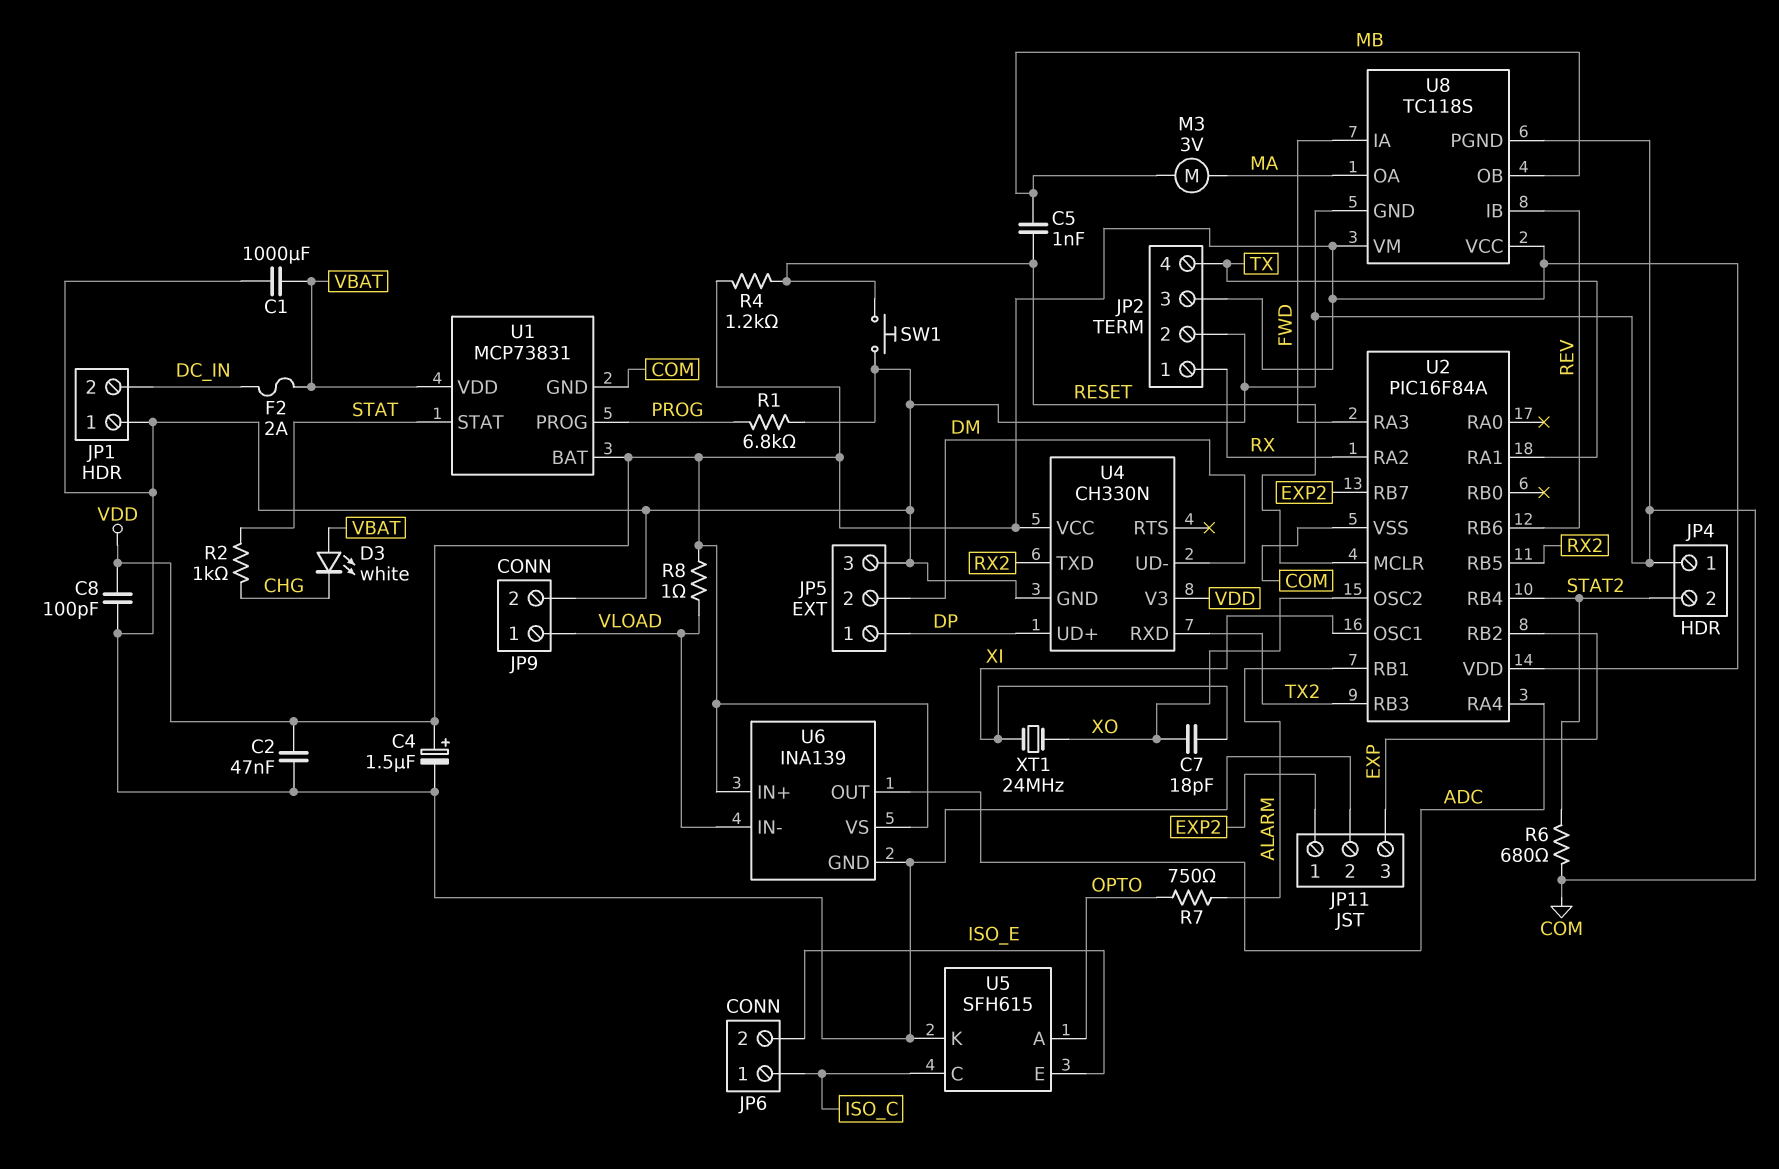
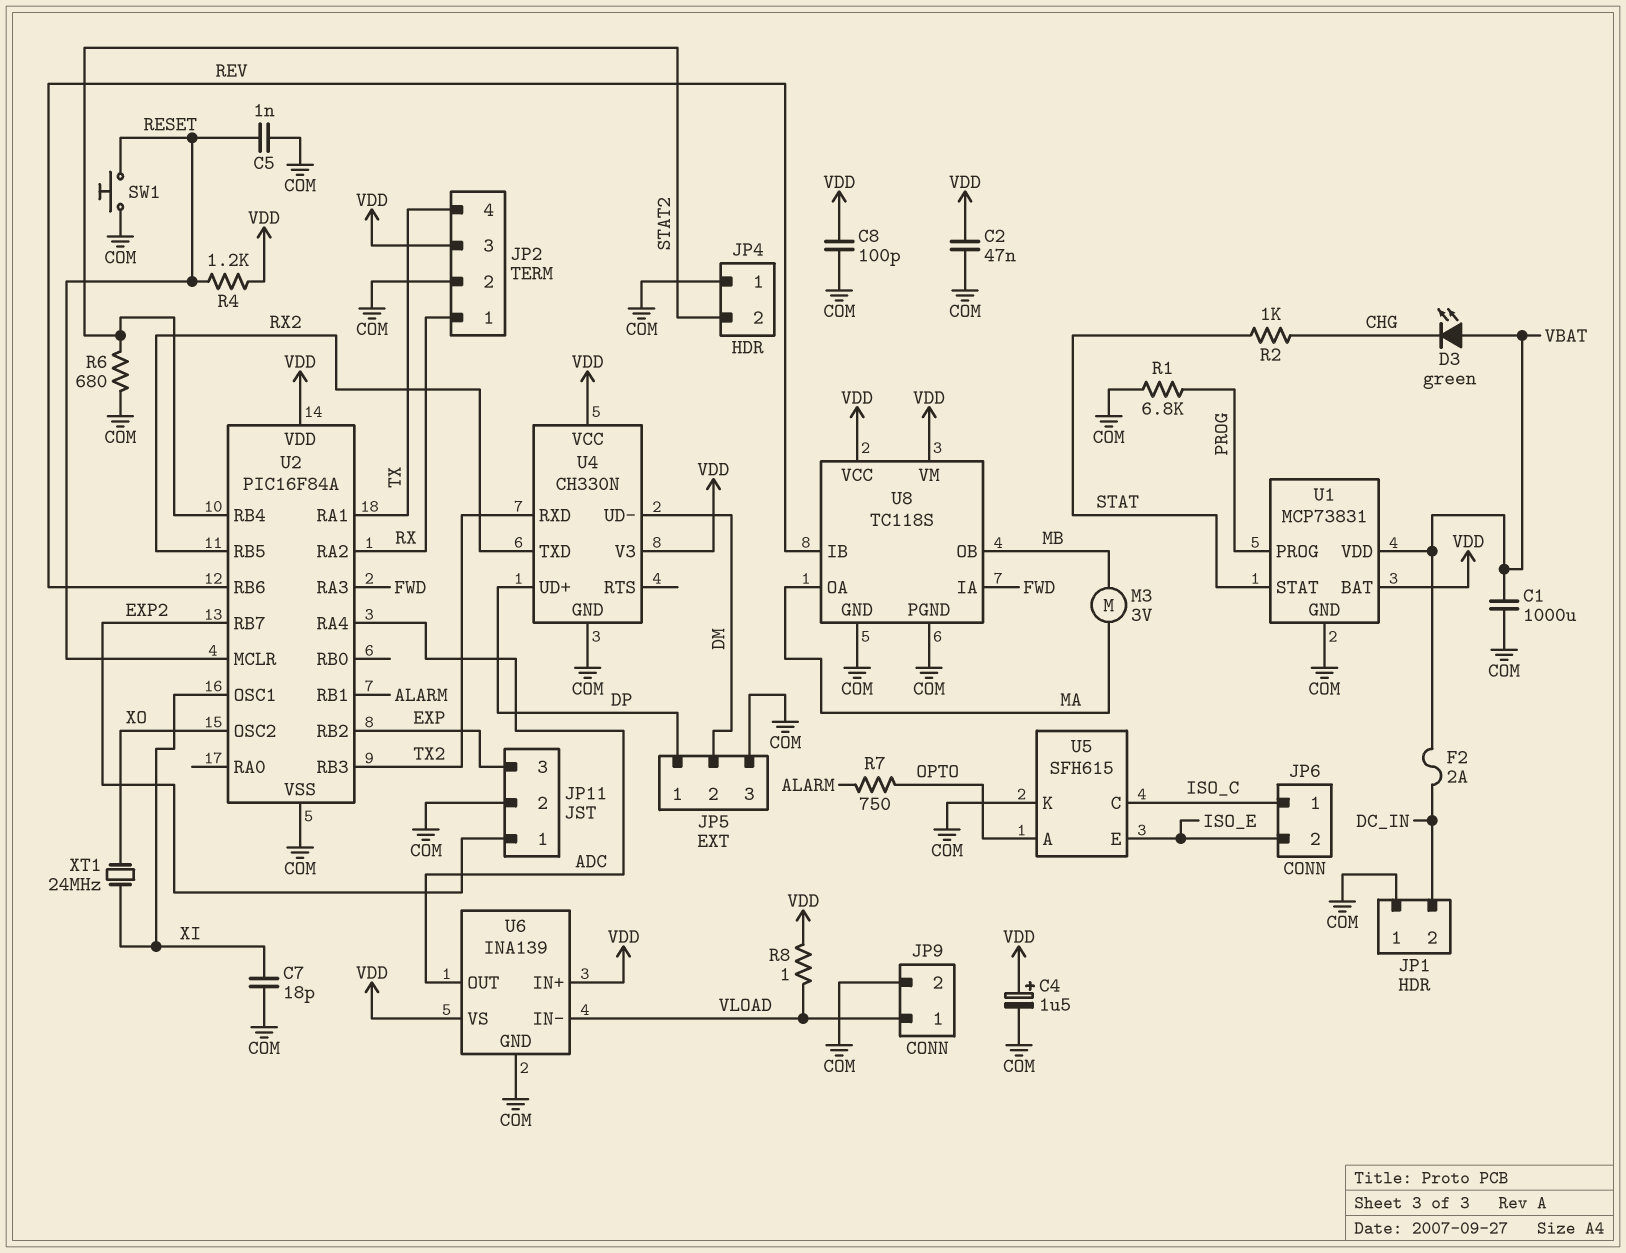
C5: 1nF (MB, RESET) -> 1nF (COM, RESET)
C7: 18pF (XI, XO) -> 18pF (COM, XI)
D3: LED white (A VBAT, K CHG) -> LED green (A VBAT, K CHG)

